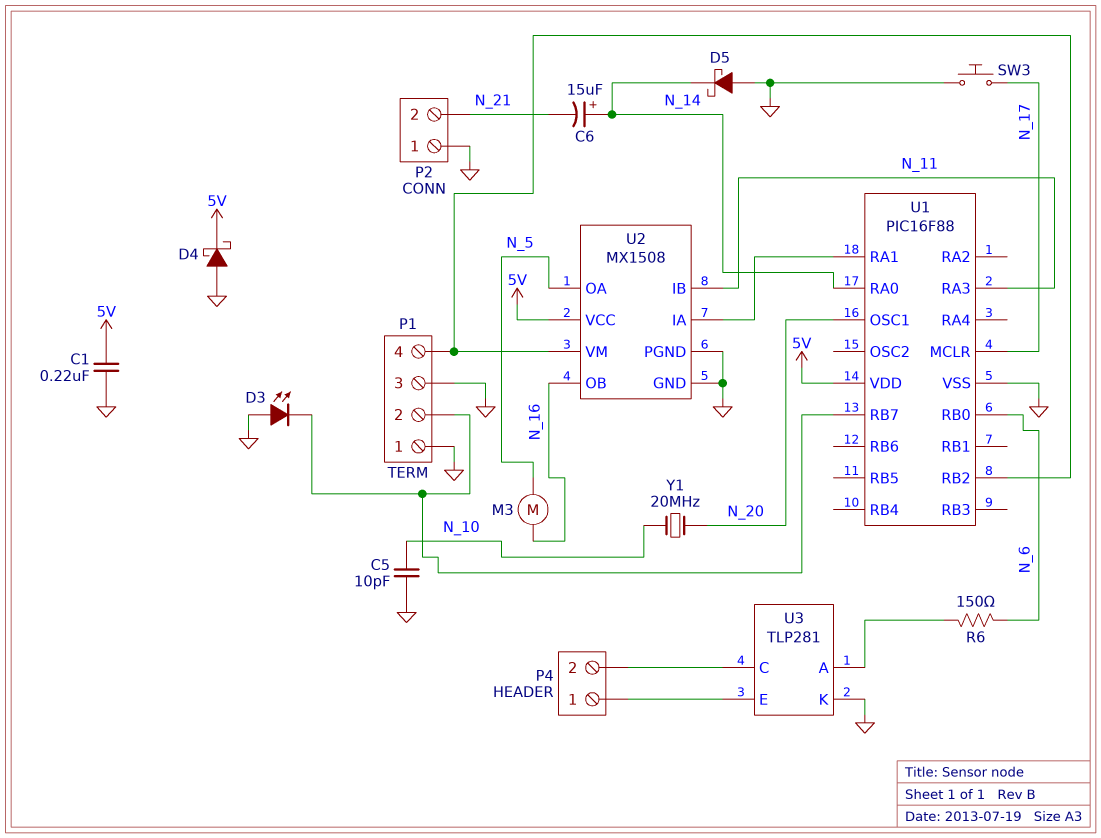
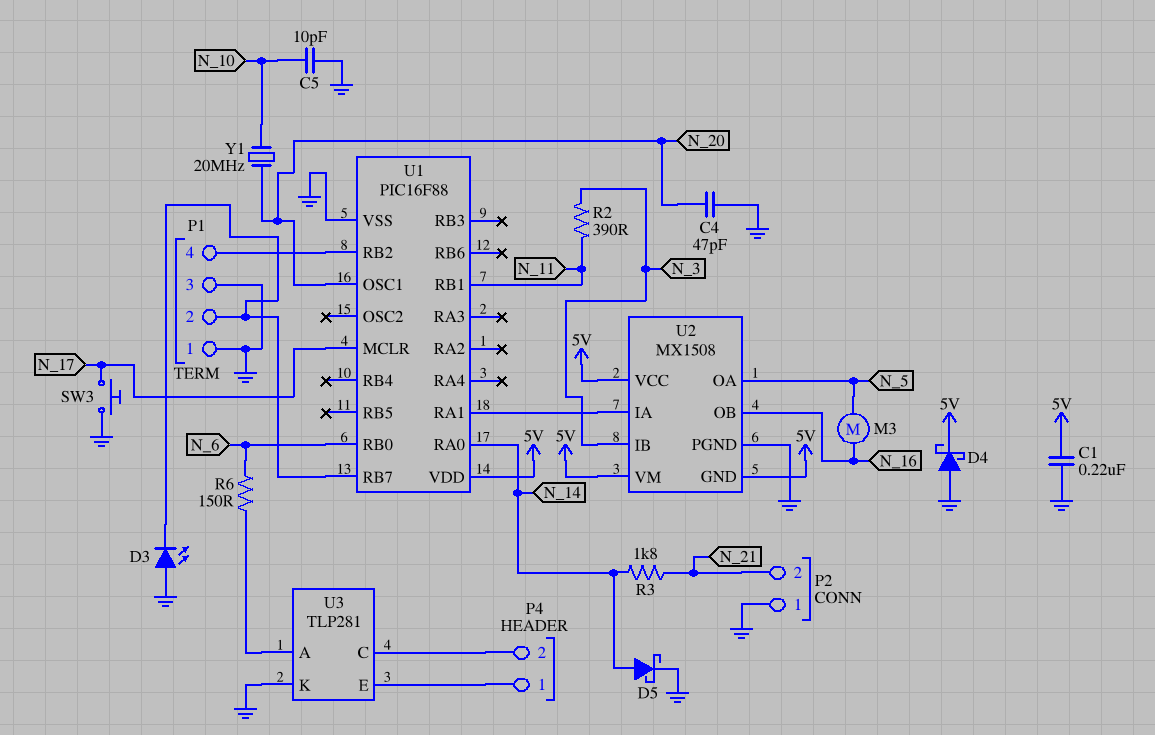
C4: none -> 47pF (GND, N_20)
C6: 15uF (plus N_14, minus N_21) -> none
D5: schottky (A GND, K N_14) -> schottky (A N_14, K GND)
R2: none -> 390 (N_3, N_11)
R3: none -> 1.8k (N_14, N_21)
U1 pin RA3: N_11 -> none
U1 pin RB1: none -> N_11
U2 pin GND: GND -> 5V
U2 pin IB: N_11 -> N_3
U2 pin VM: P1/4 -> 5V

